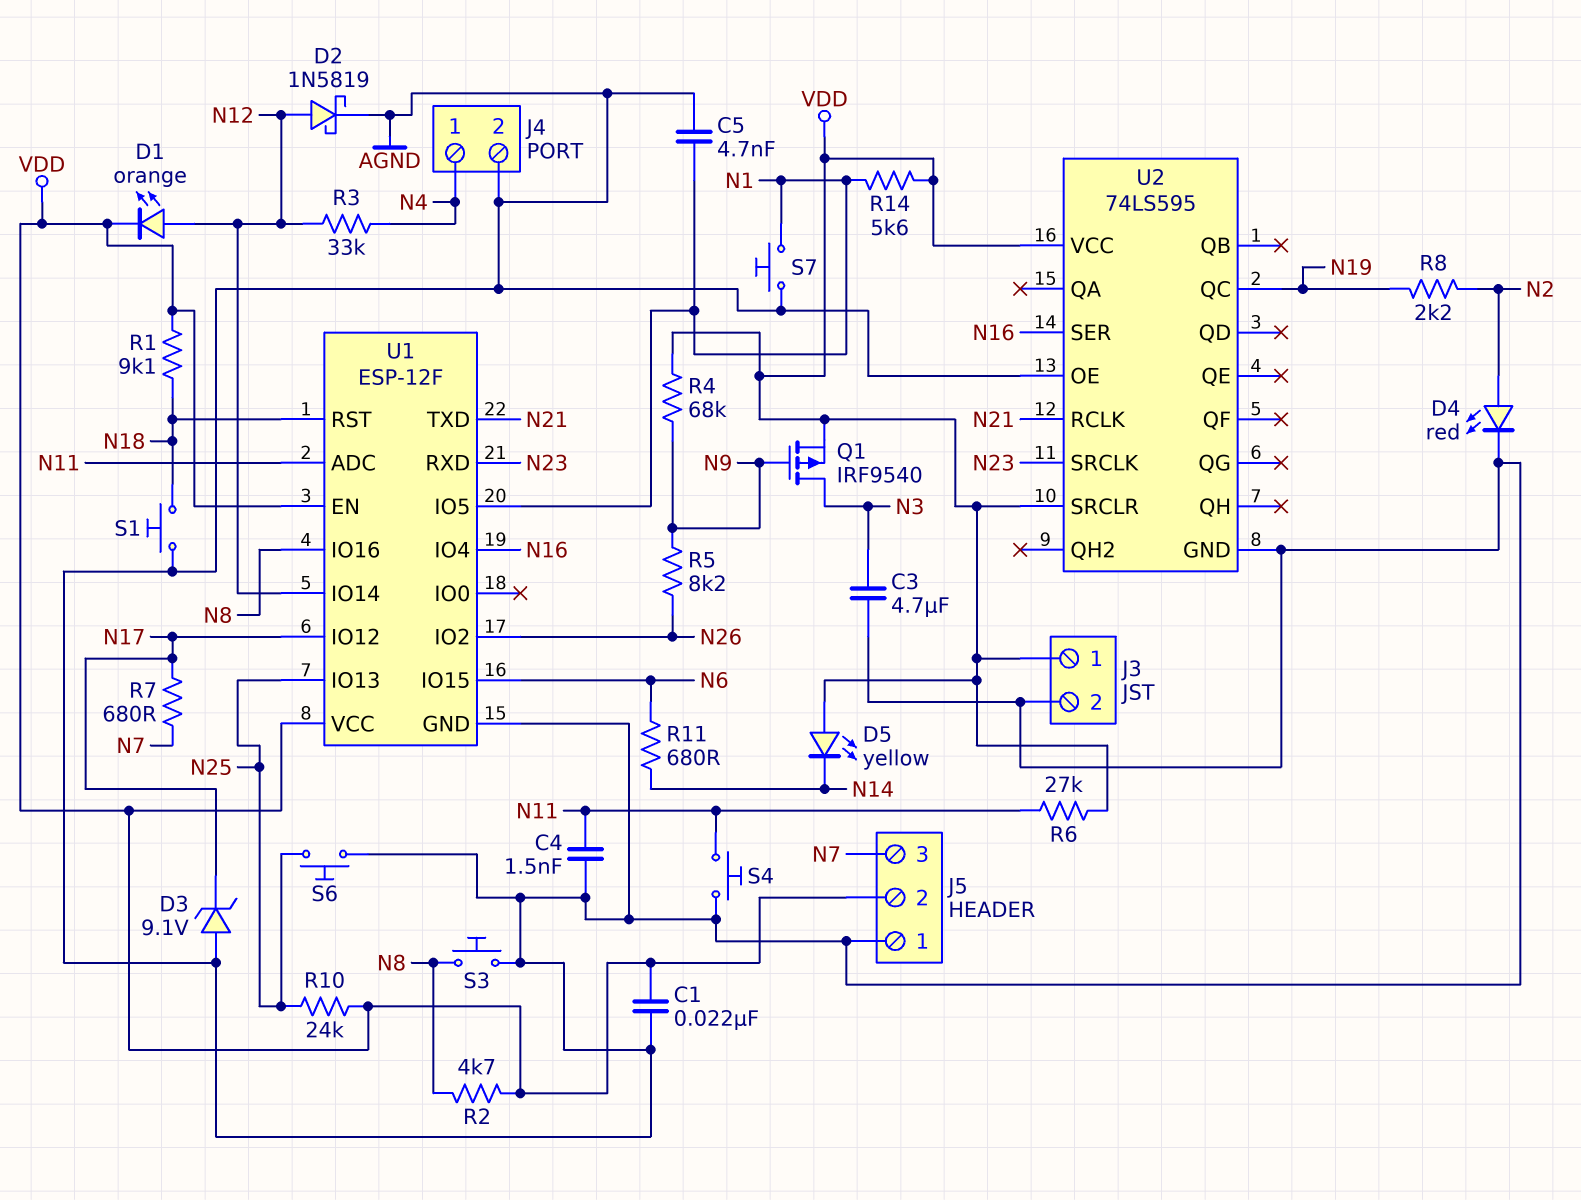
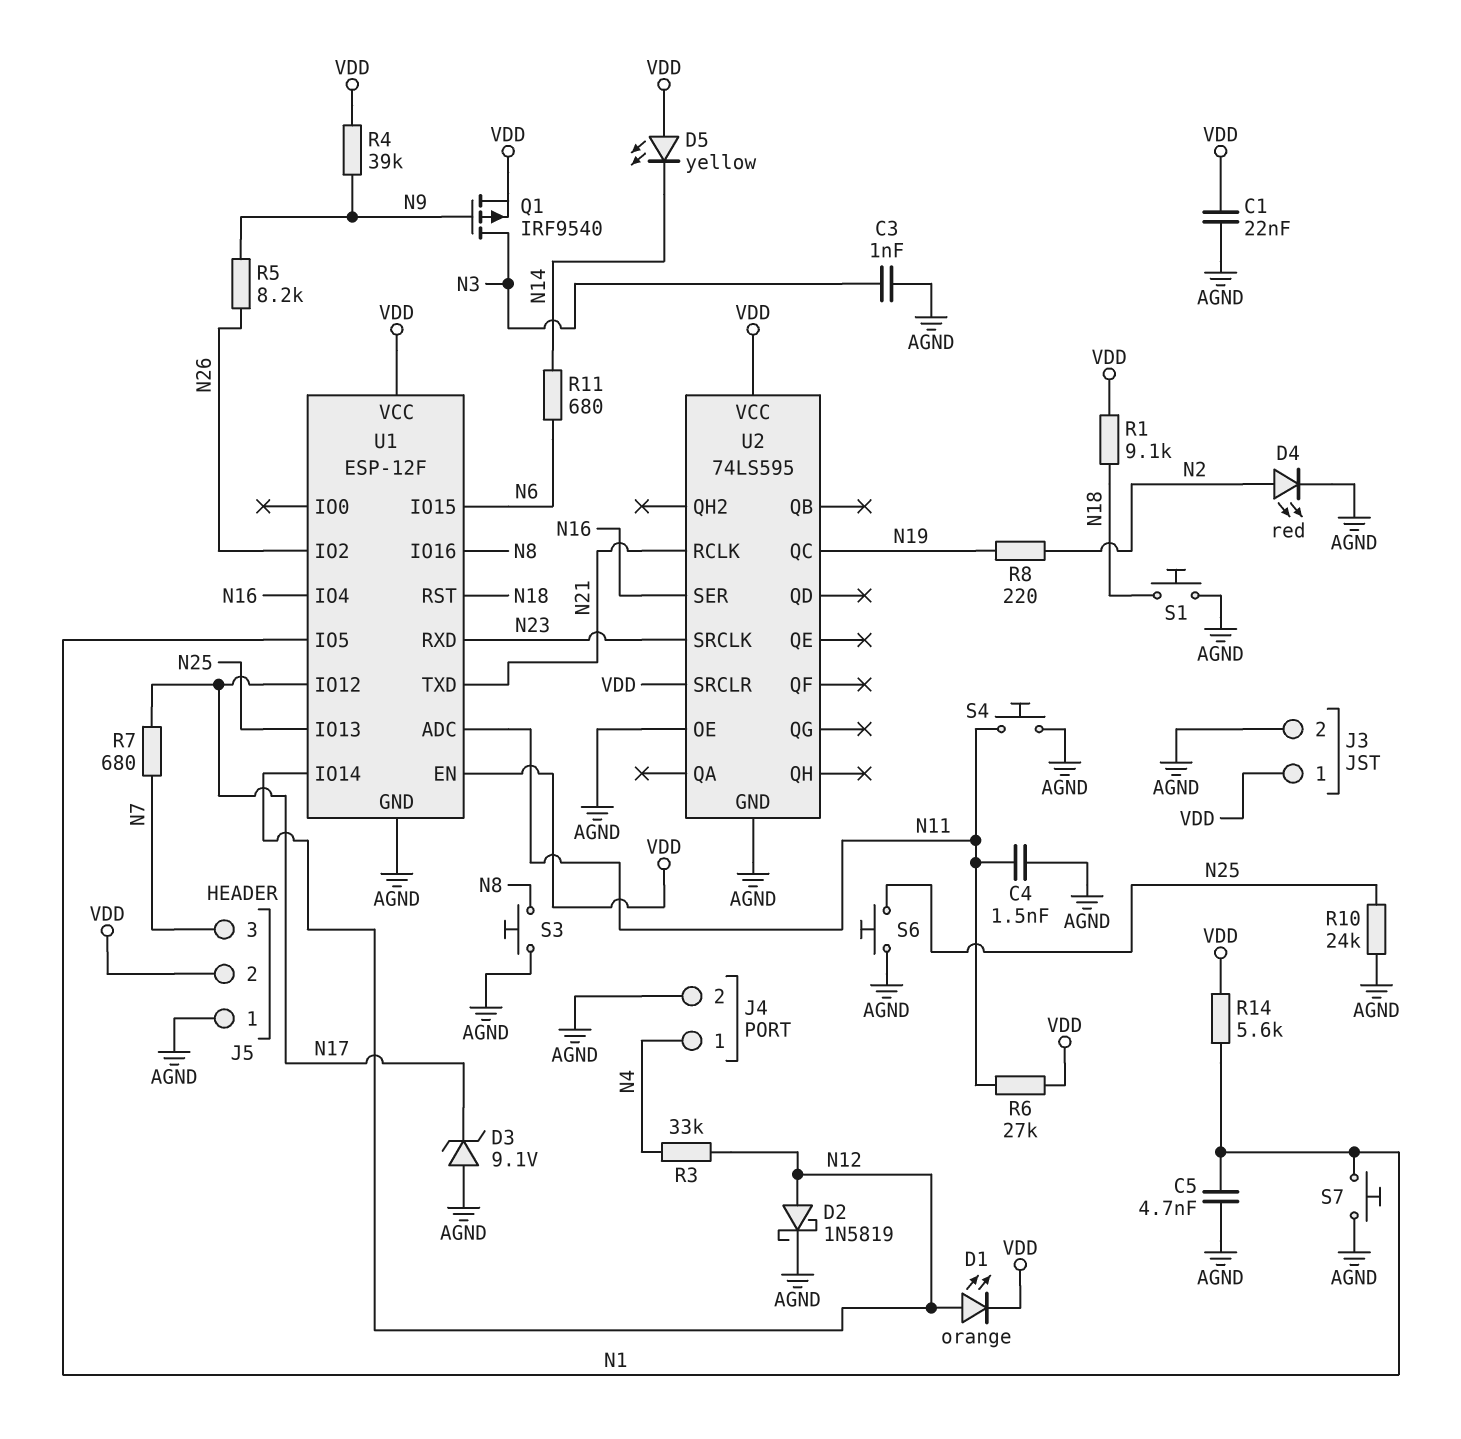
C3: 4.7uF (AGND, N3) -> 1nF (AGND, N3)
R2: 4.7k (N8, VDD) -> none
R4: 68k (N9, VDD) -> 39k (N9, VDD)
R8: 2.2k (N2, N19) -> 220 (N2, N19)
R10: 24k (N25, VDD) -> 24k (AGND, N25)

